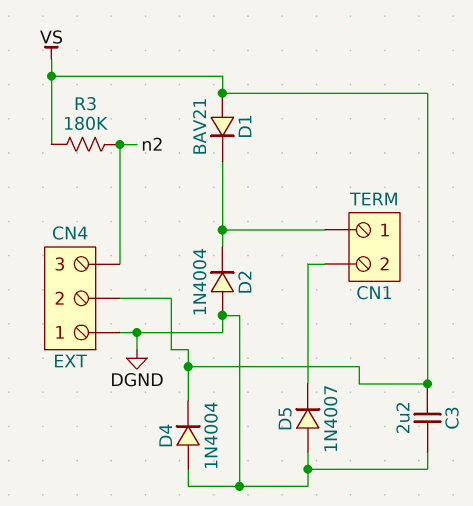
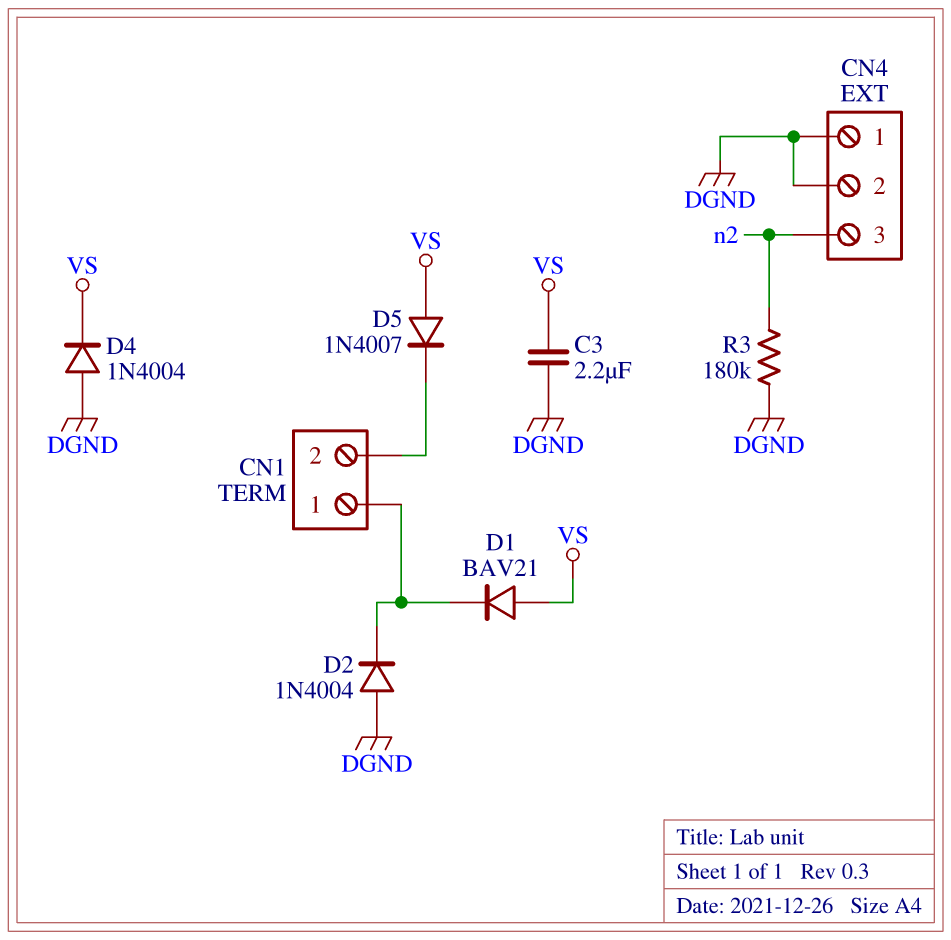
CN4 pin 2: VS -> DGND
D5: diode 1N4007 (A DGND, K CN1/2) -> diode 1N4007 (A VS, K CN1/2)
R3: 180k (VS, n2) -> 180k (DGND, n2)

